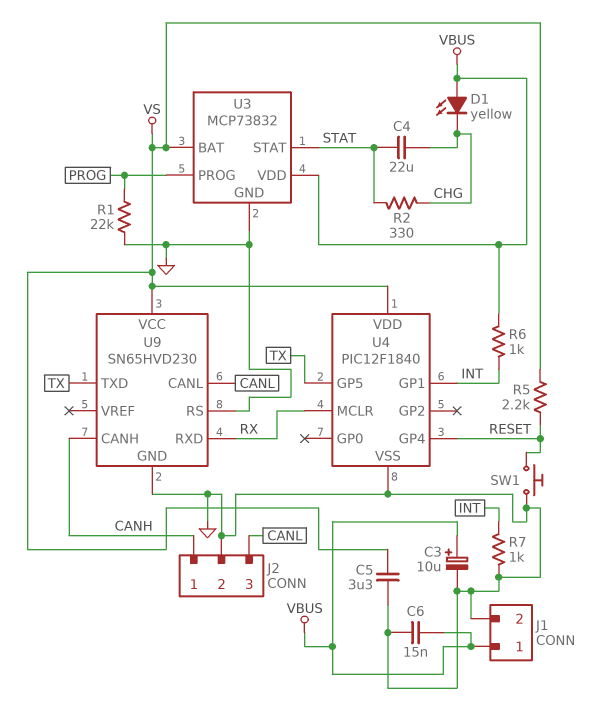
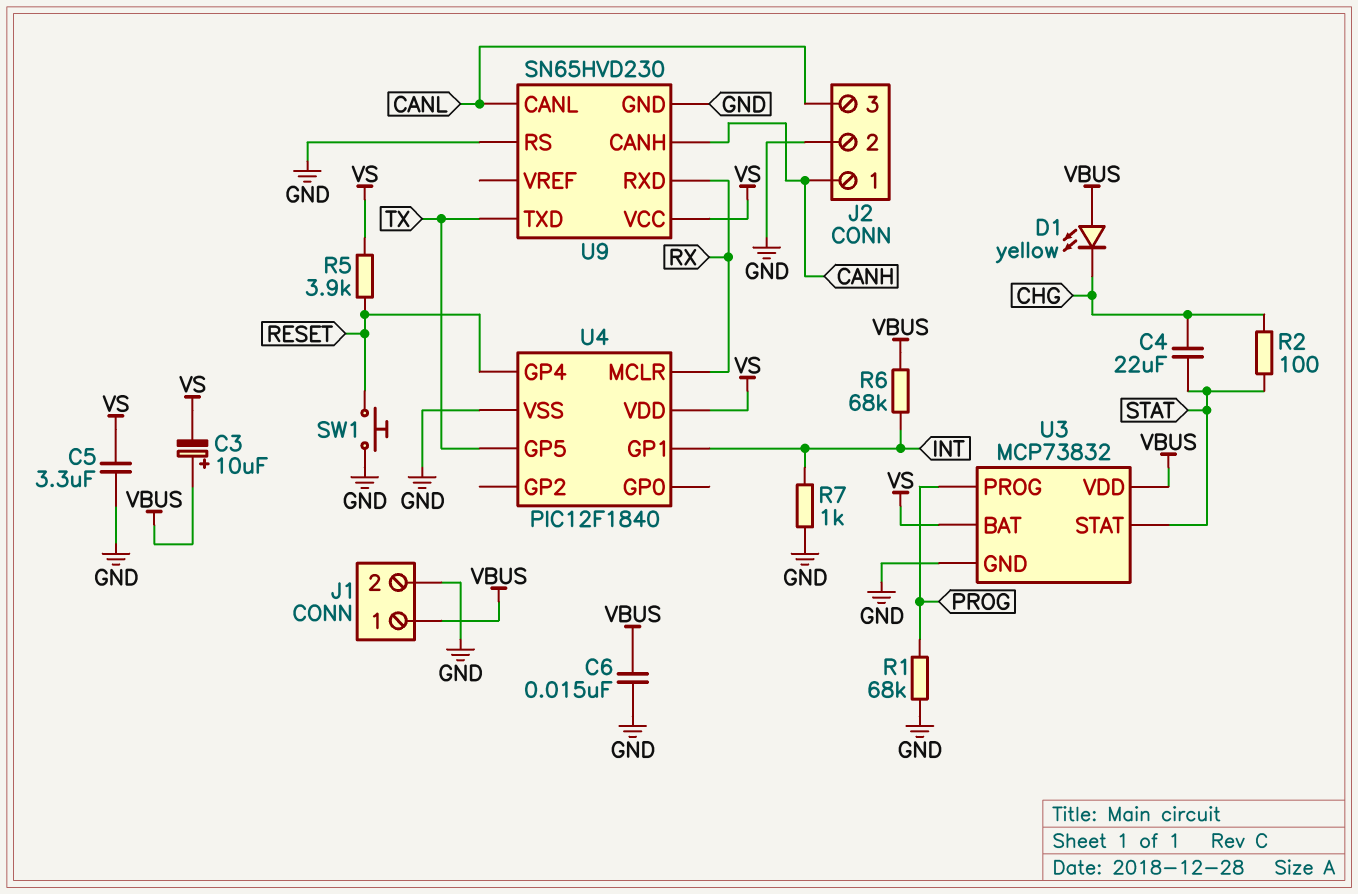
C3: 10uF (plus VBUS, minus GND) -> 10uF (plus VBUS, minus VS)
R1: 22k (GND, PROG) -> 68k (GND, PROG)
R2: 330 (CHG, STAT) -> 100 (CHG, STAT)
R5: 2.2k (RESET, VS) -> 3.9k (RESET, VS)
R6: 1k (INT, VBUS) -> 68k (INT, VBUS)

